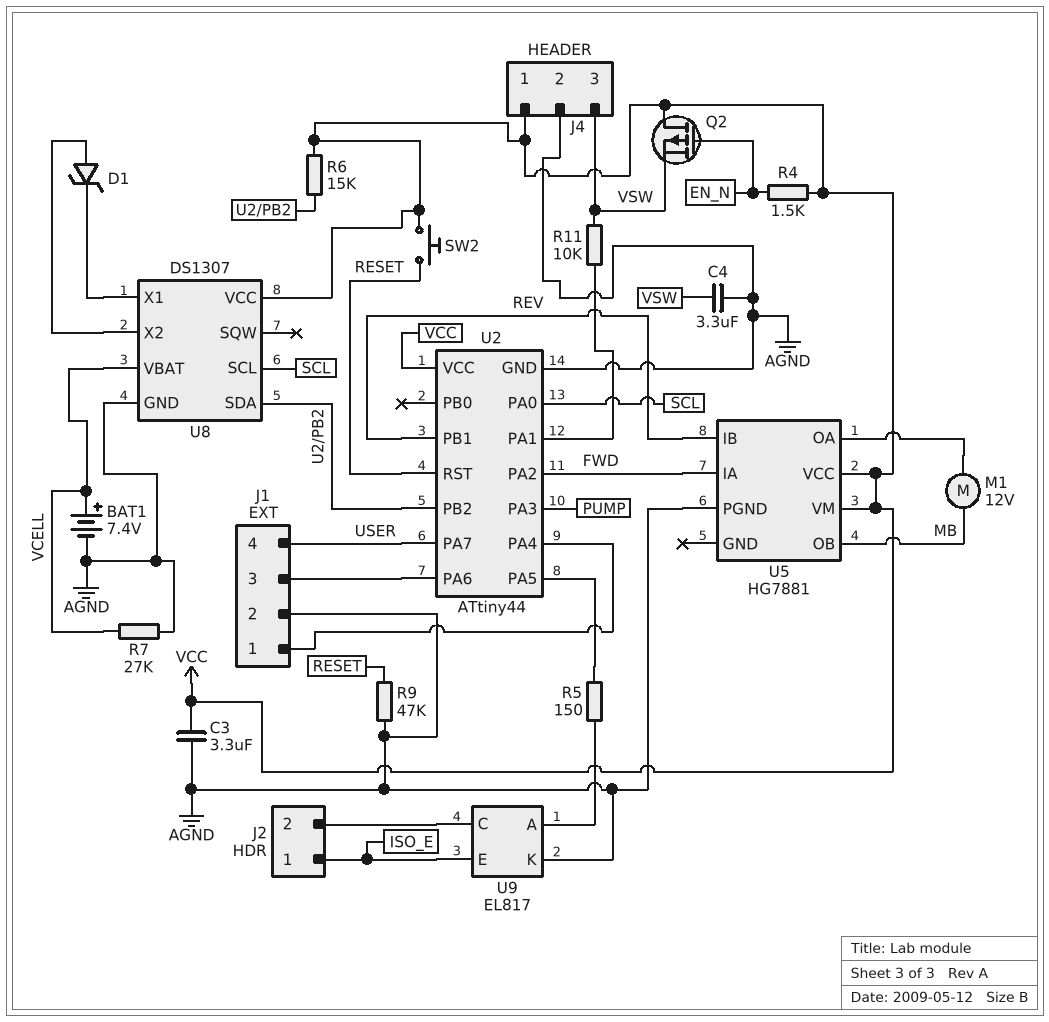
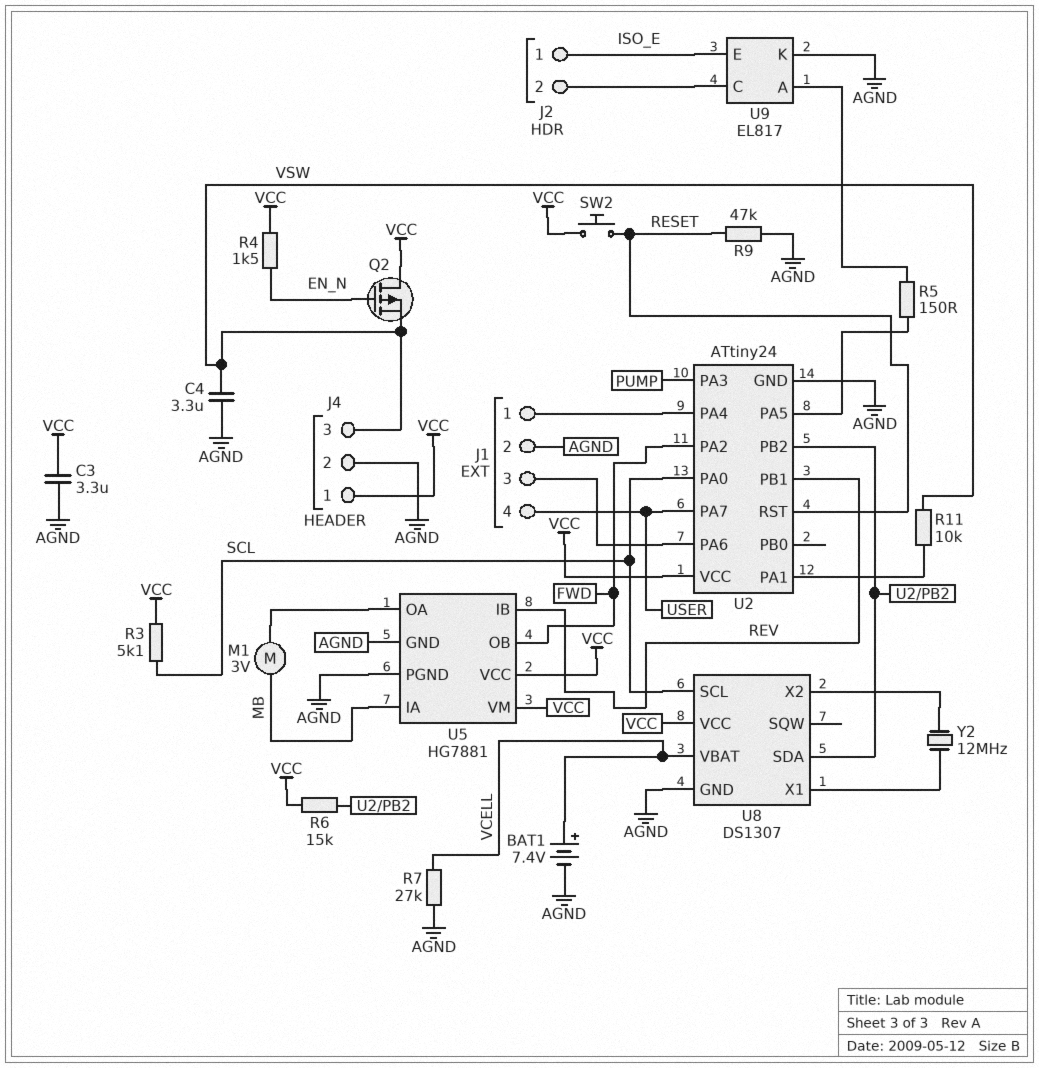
D1: zener (A U8/X2, K U8/X1) -> none
M1: motor 12V (MB, U5/OA) -> motor 3V (MB, U5/OA)
R3: none -> 5.1k (SCL, VCC)
U2: ATtiny44 -> ATtiny24
U5 pin GND: none -> AGND
U5 pin IA: FWD -> MB
U5 pin OB: MB -> FWD
Y2: none -> 12MHz (U8/X1, U8/X2)

